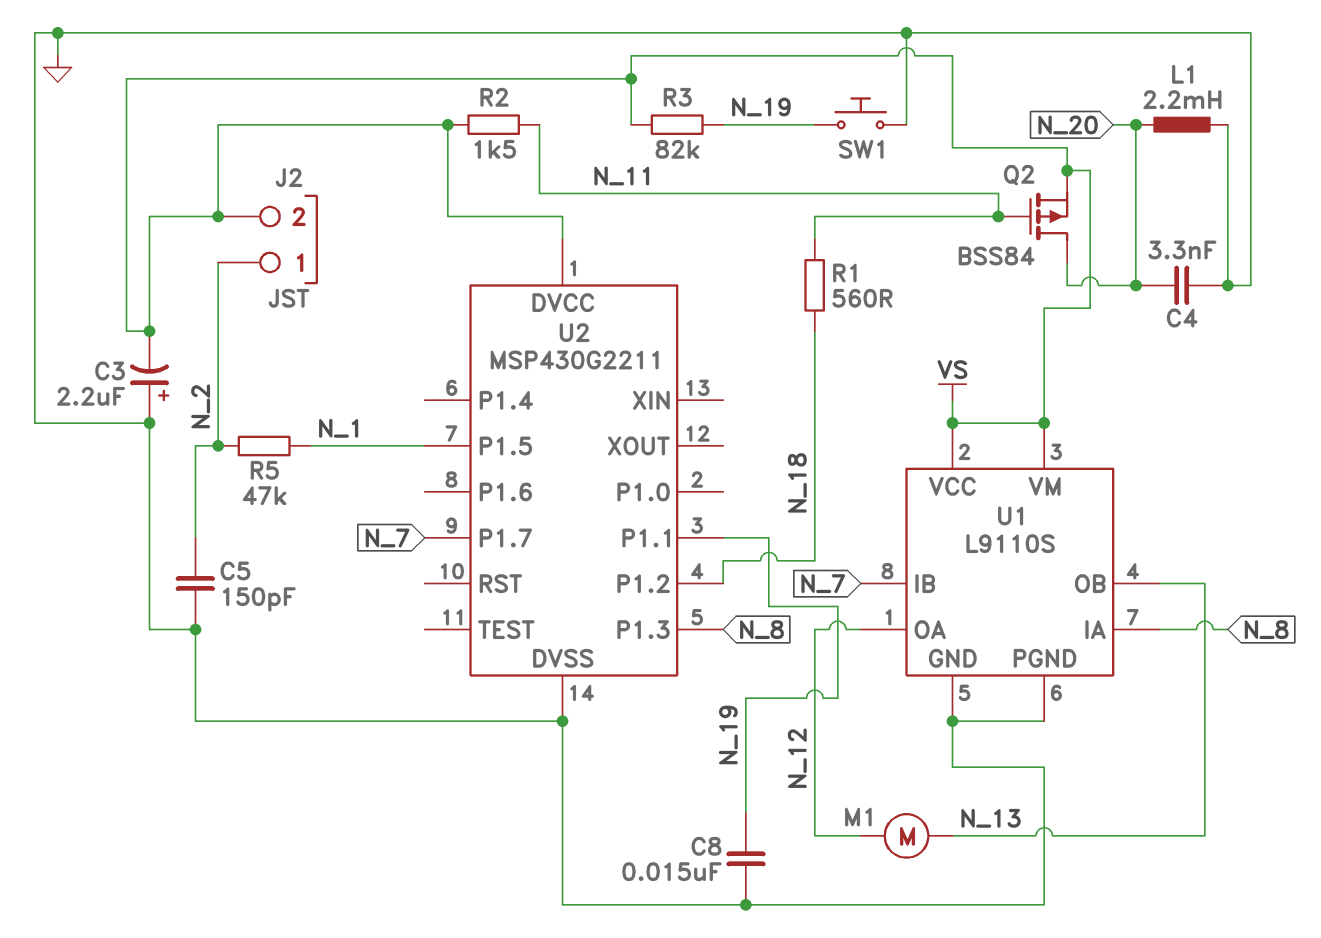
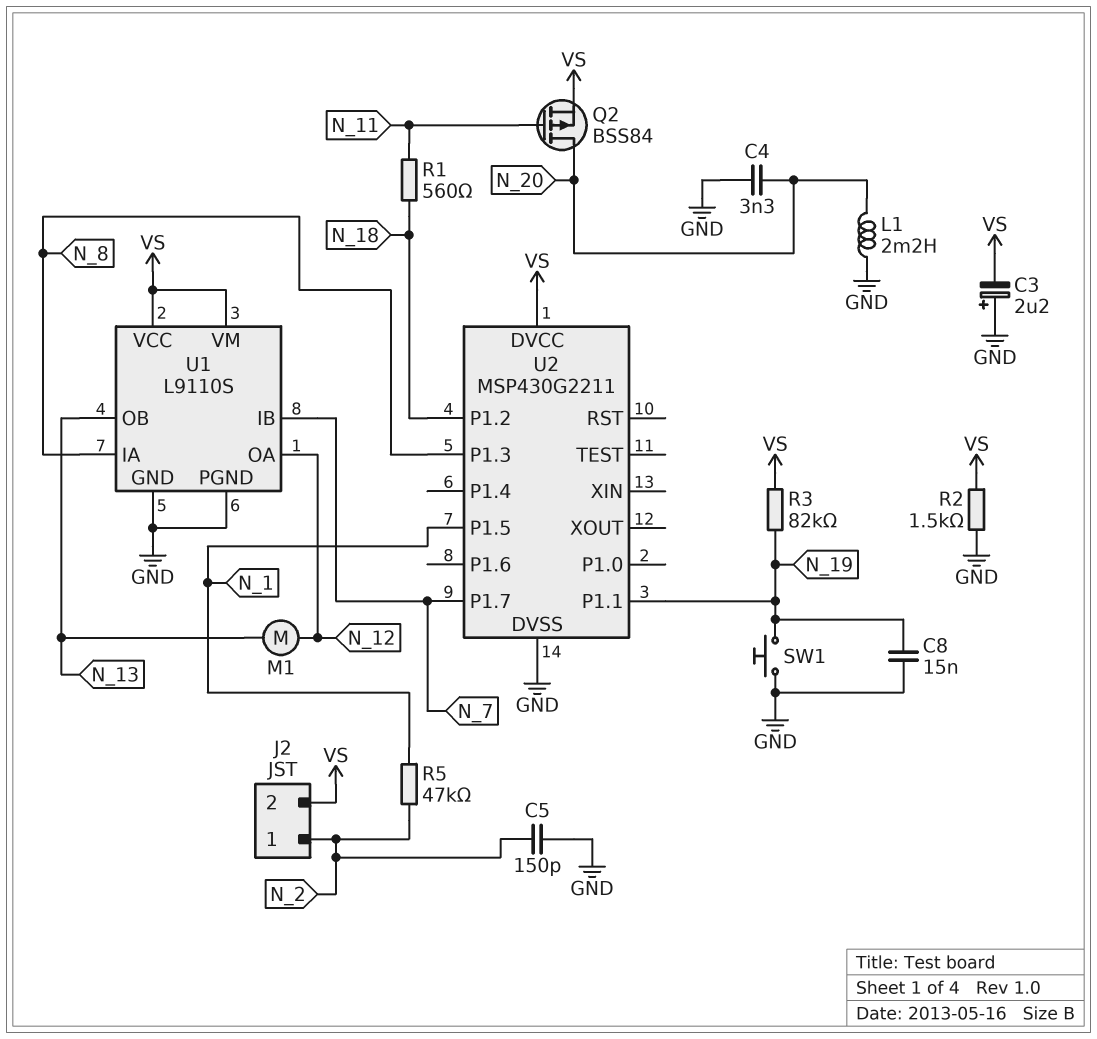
R2: 1.5k (N_11, VS) -> 1.5k (GND, VS)

